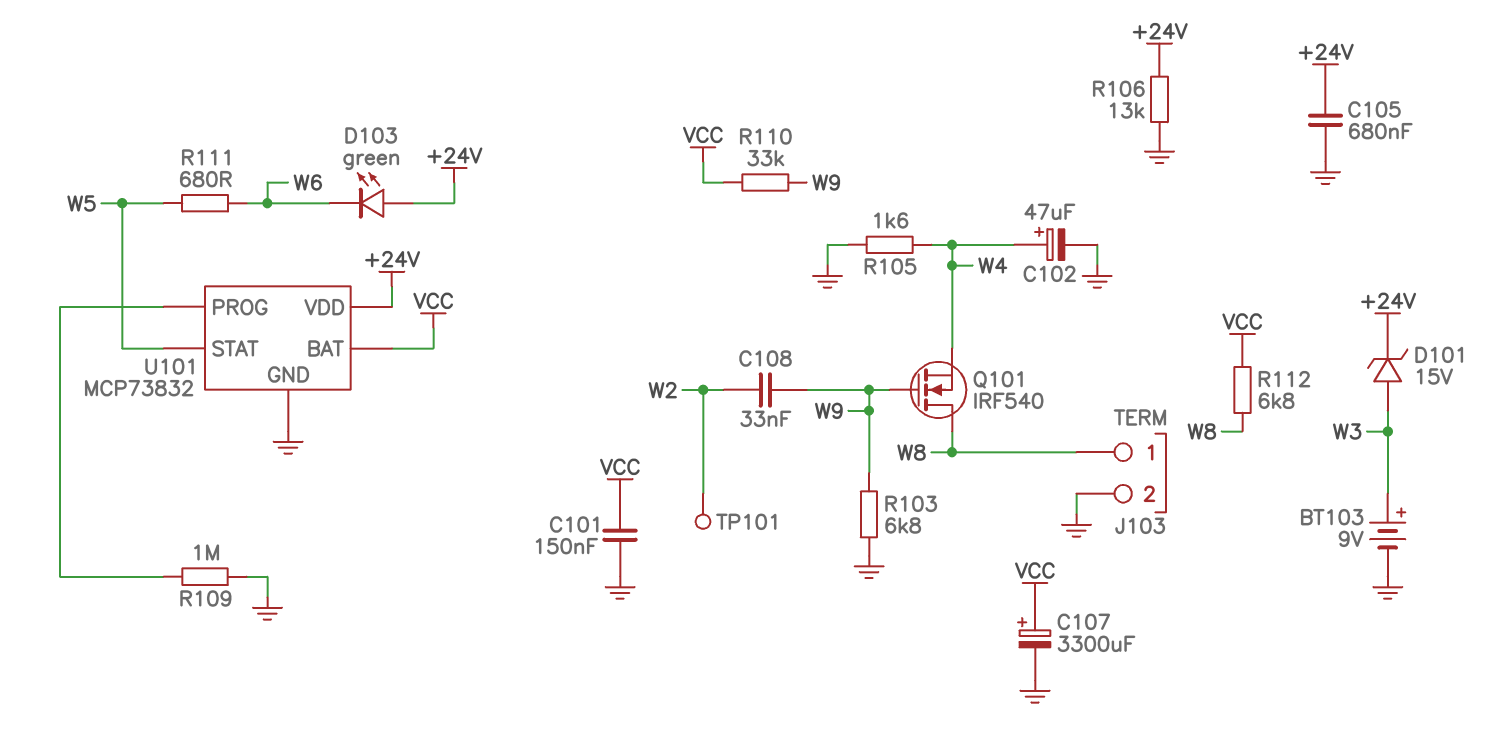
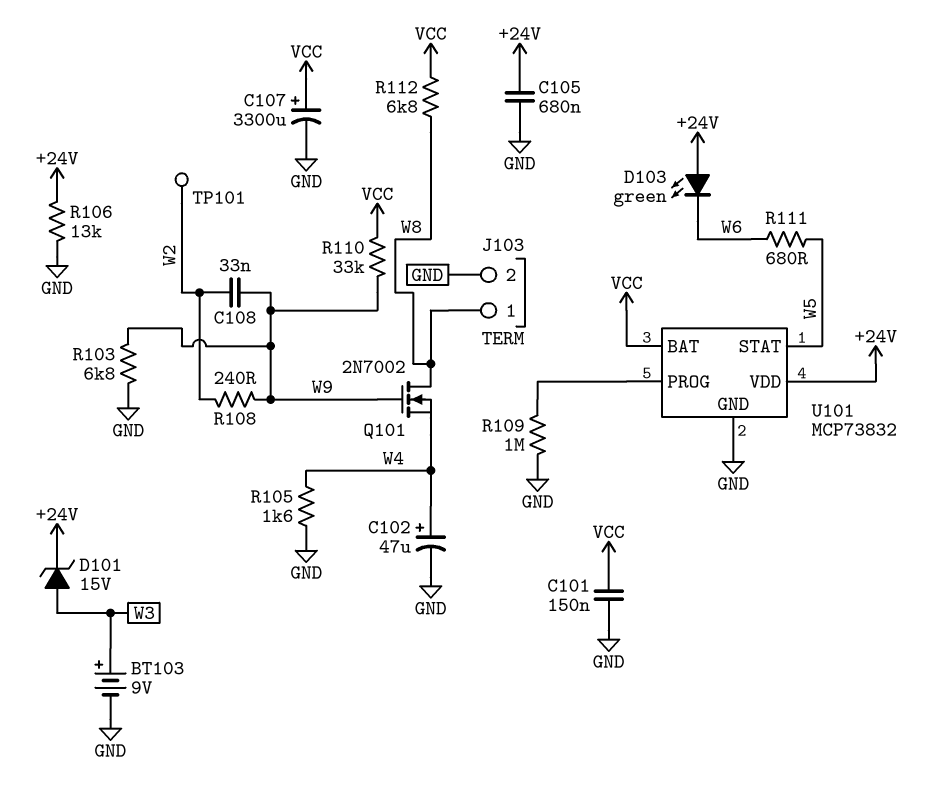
Q101: NMOS IRF540 (G W9, D W8, S W4) -> NMOS 2N7002 (G W9, D W8, S W4)
R108: none -> 240 (W2, W9)

